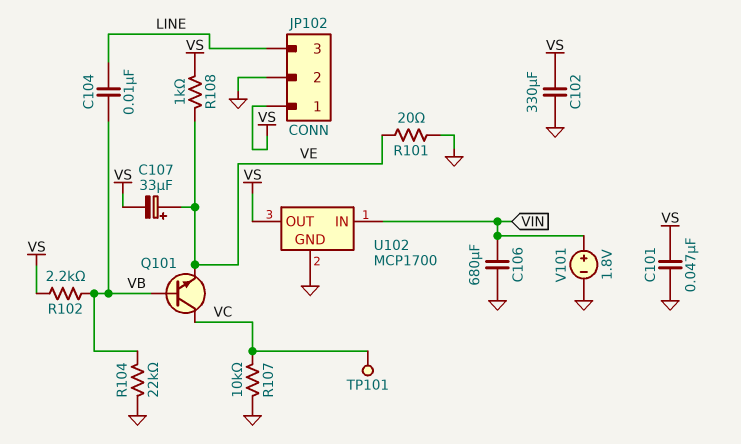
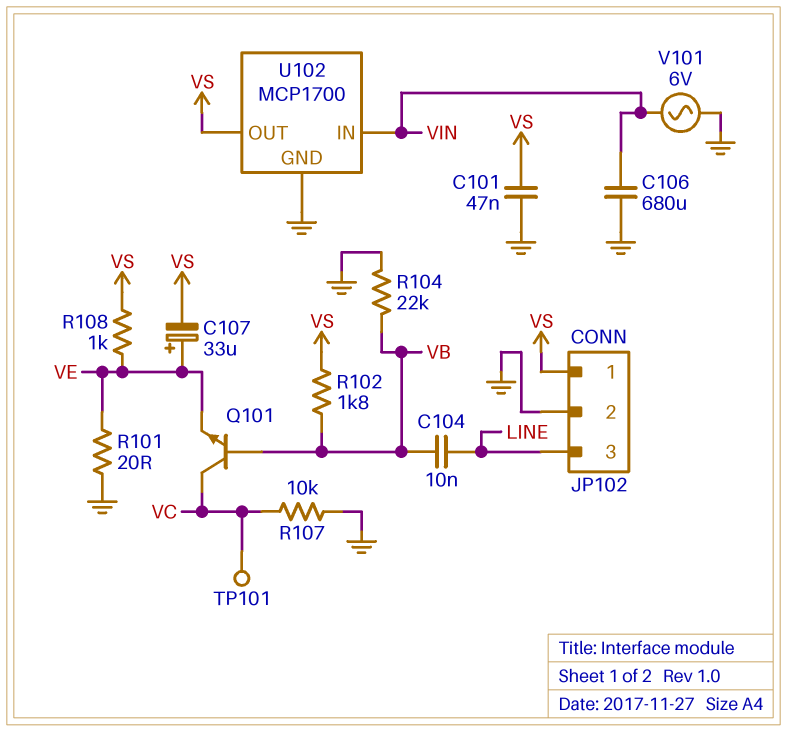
C102: 330uF (GND, VS) -> none
R102: 2.2k (VB, VS) -> 1.8k (VB, VS)
V101: 1.8V (plus VIN, minus GND) -> AC 6V (GND, VIN)

